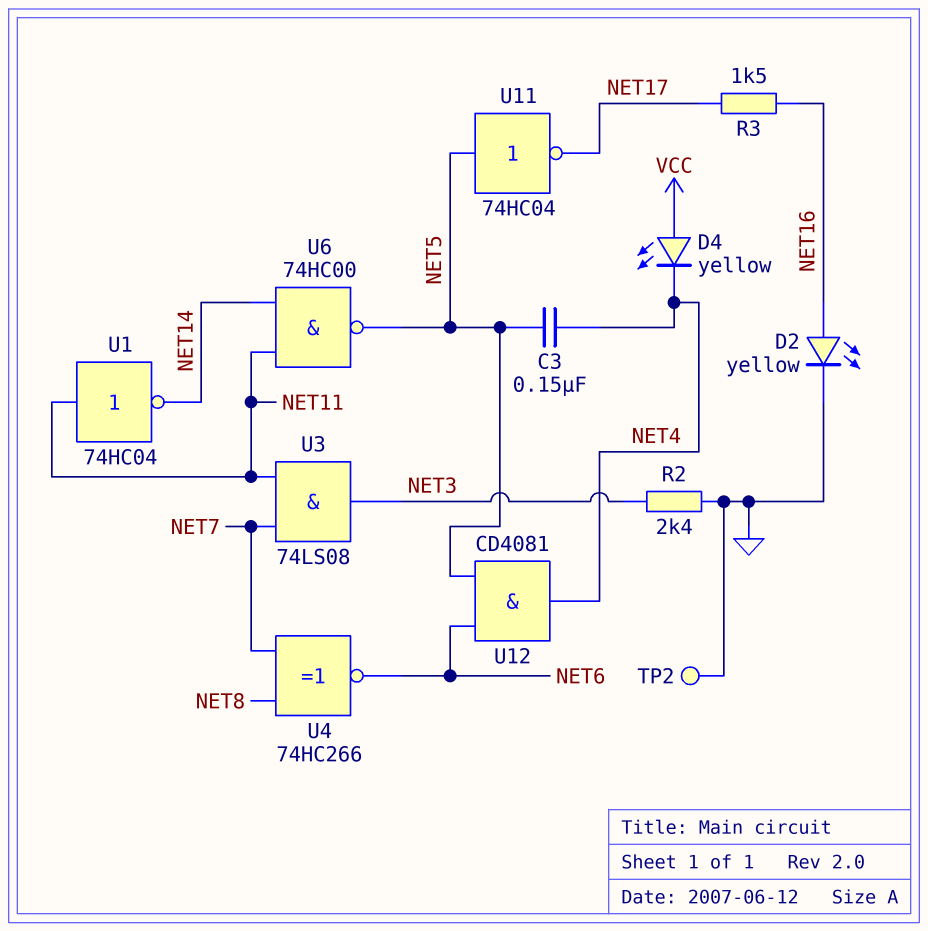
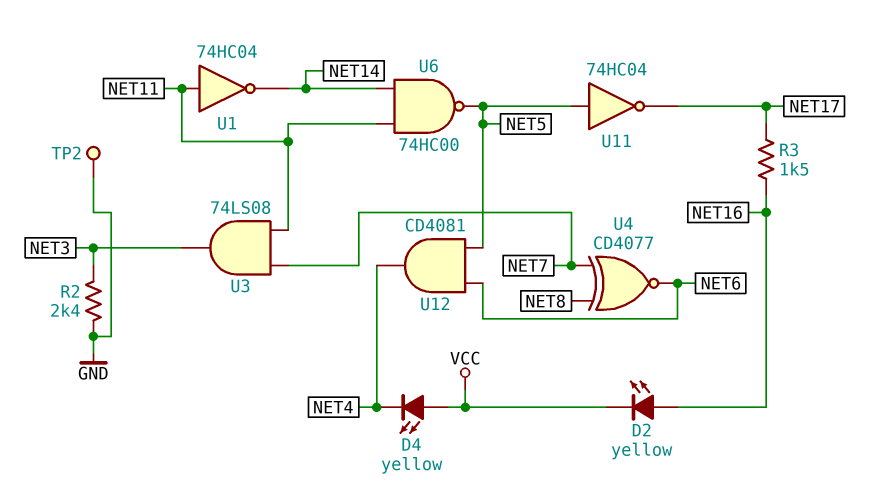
C3: 150nF (NET4, NET5) -> none
D2: LED yellow (A NET16, K GND) -> LED yellow (A NET16, K VCC)
U4: XNOR 74HC266 (in NET7, in NET8, out NET6) -> XNOR CD4077 (in NET7, in NET8, out NET6)

